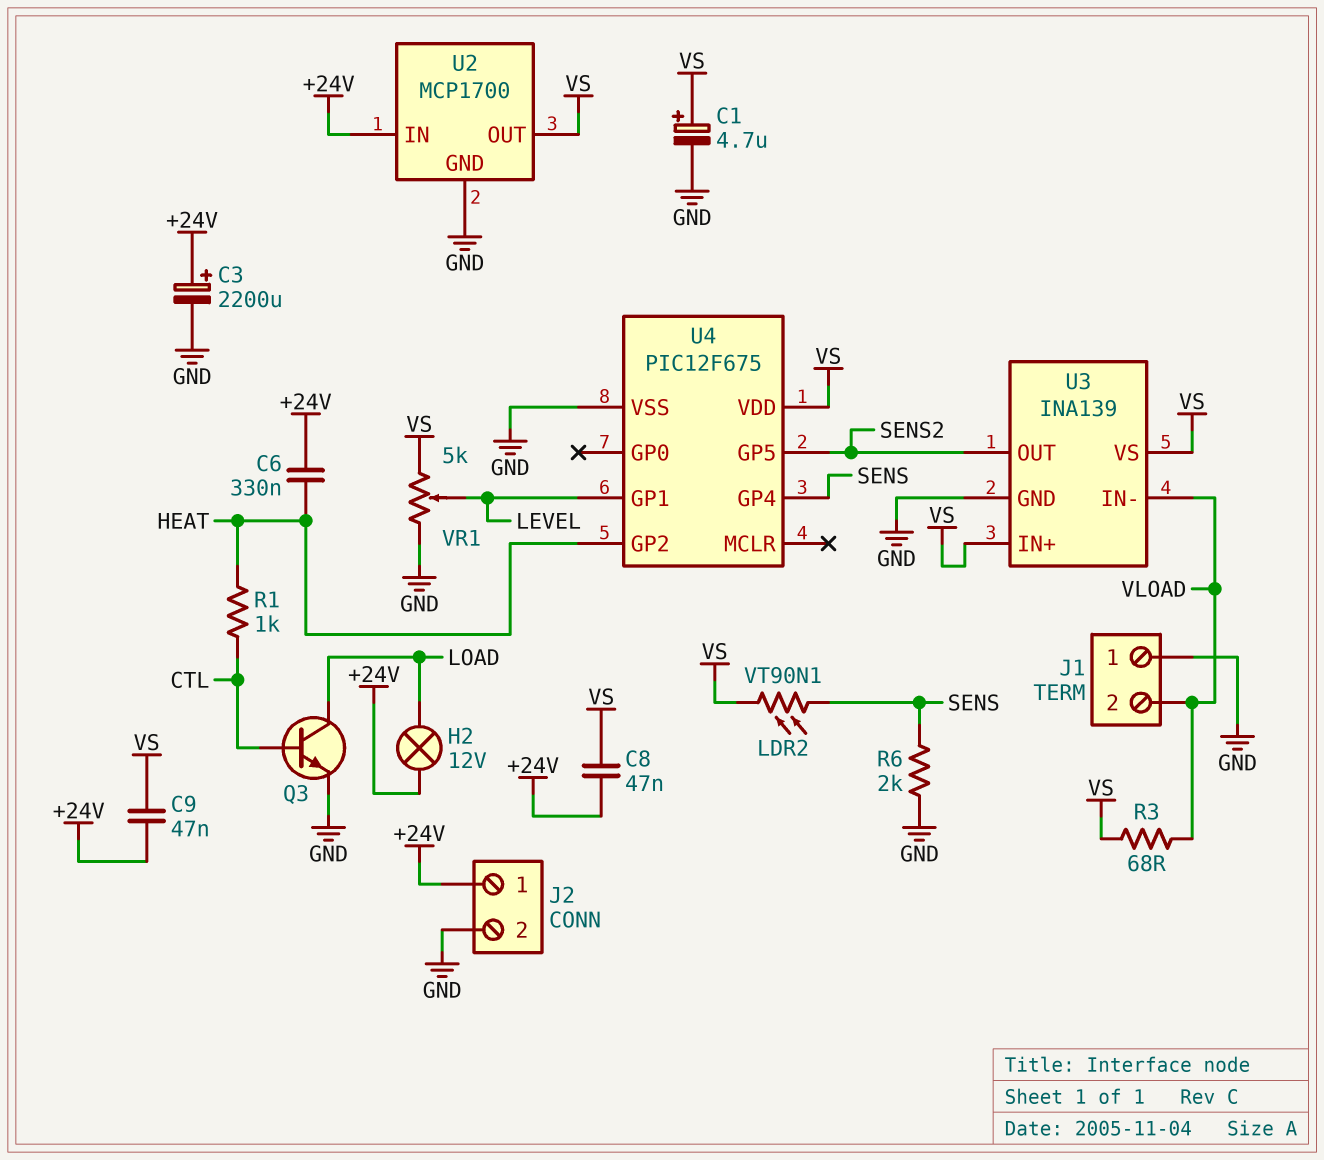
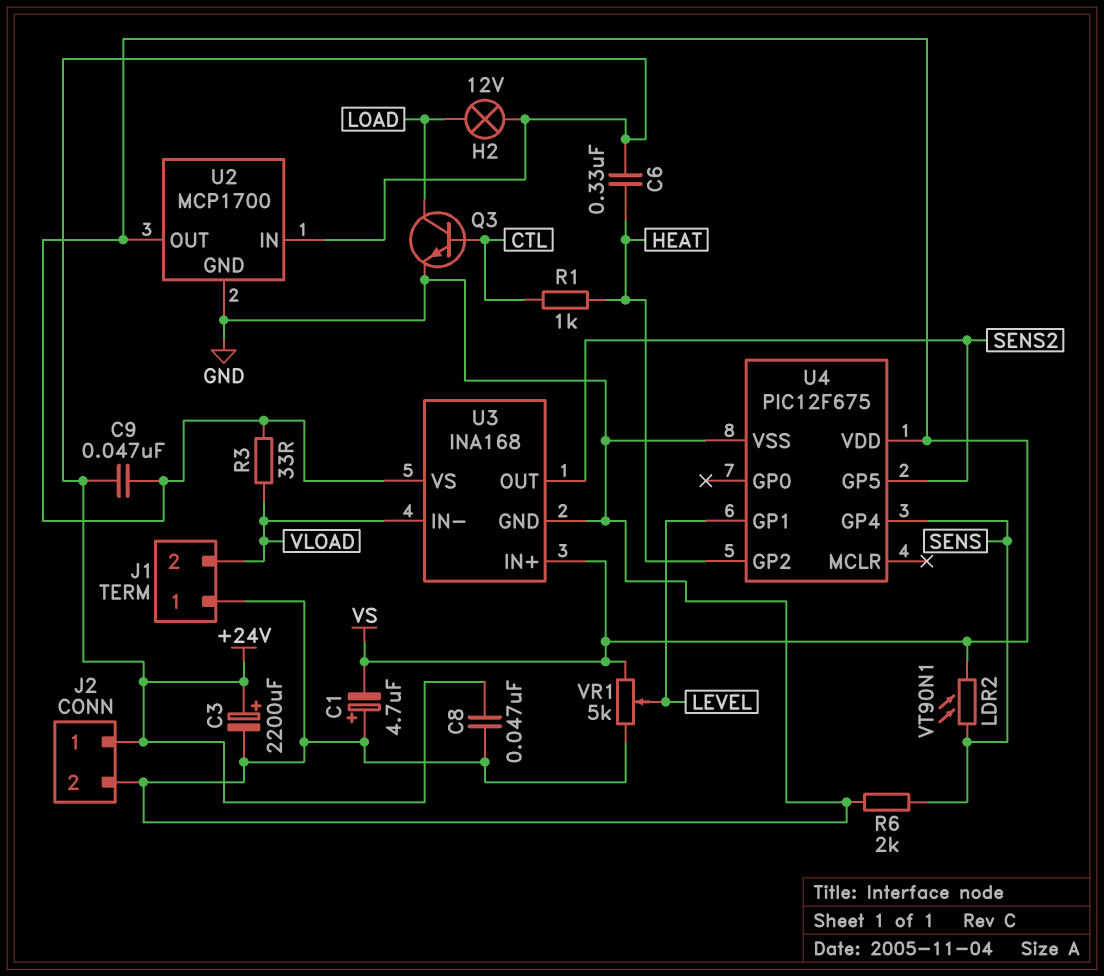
C1: 4.7uF (plus VS, minus GND) -> 4.7uF (plus GND, minus VS)
C8: 47nF (+24V, VS) -> 47nF (+24V, GND)
R3: 68 (VLOAD, VS) -> 33 (VLOAD, VS)
U3: INA139 -> INA168

